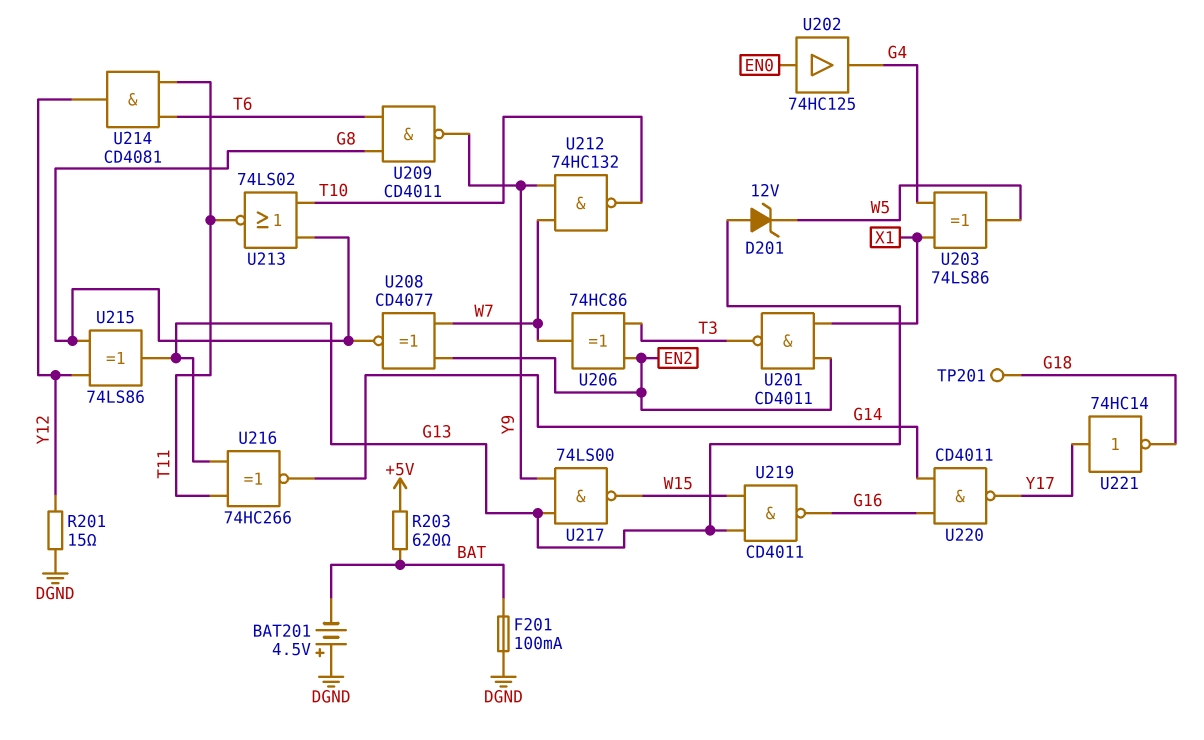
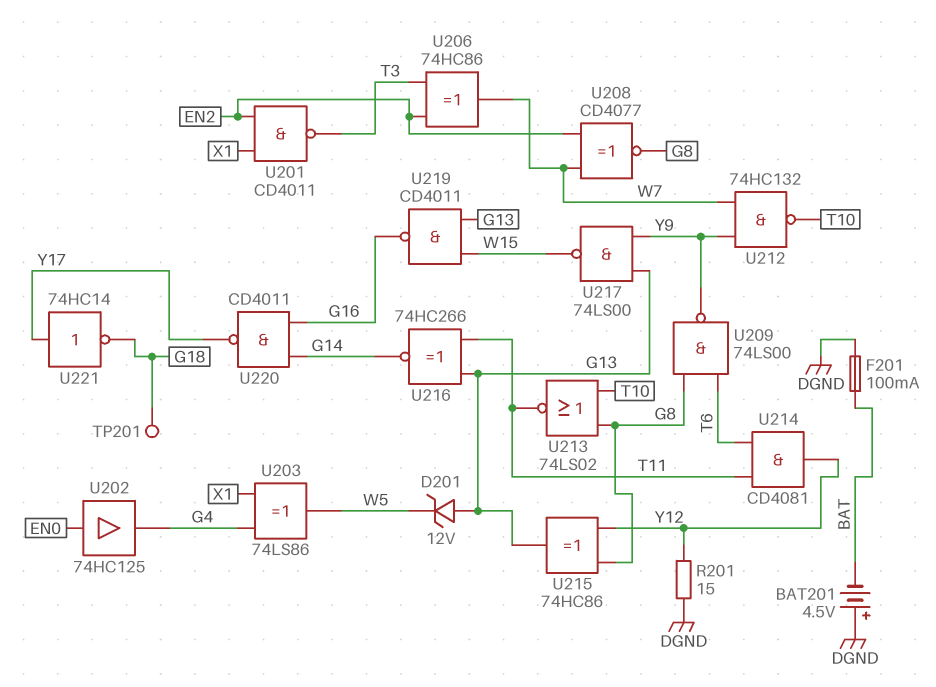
R203: 620 (+5V, BAT) -> none
U209: NAND CD4011 (in G8, in T6, out Y9) -> NAND 74LS00 (in G8, in T6, out Y9)
U215: XOR 74LS86 (in G8, in Y12, out G13) -> XOR 74HC86 (in G8, in Y12, out G13)

